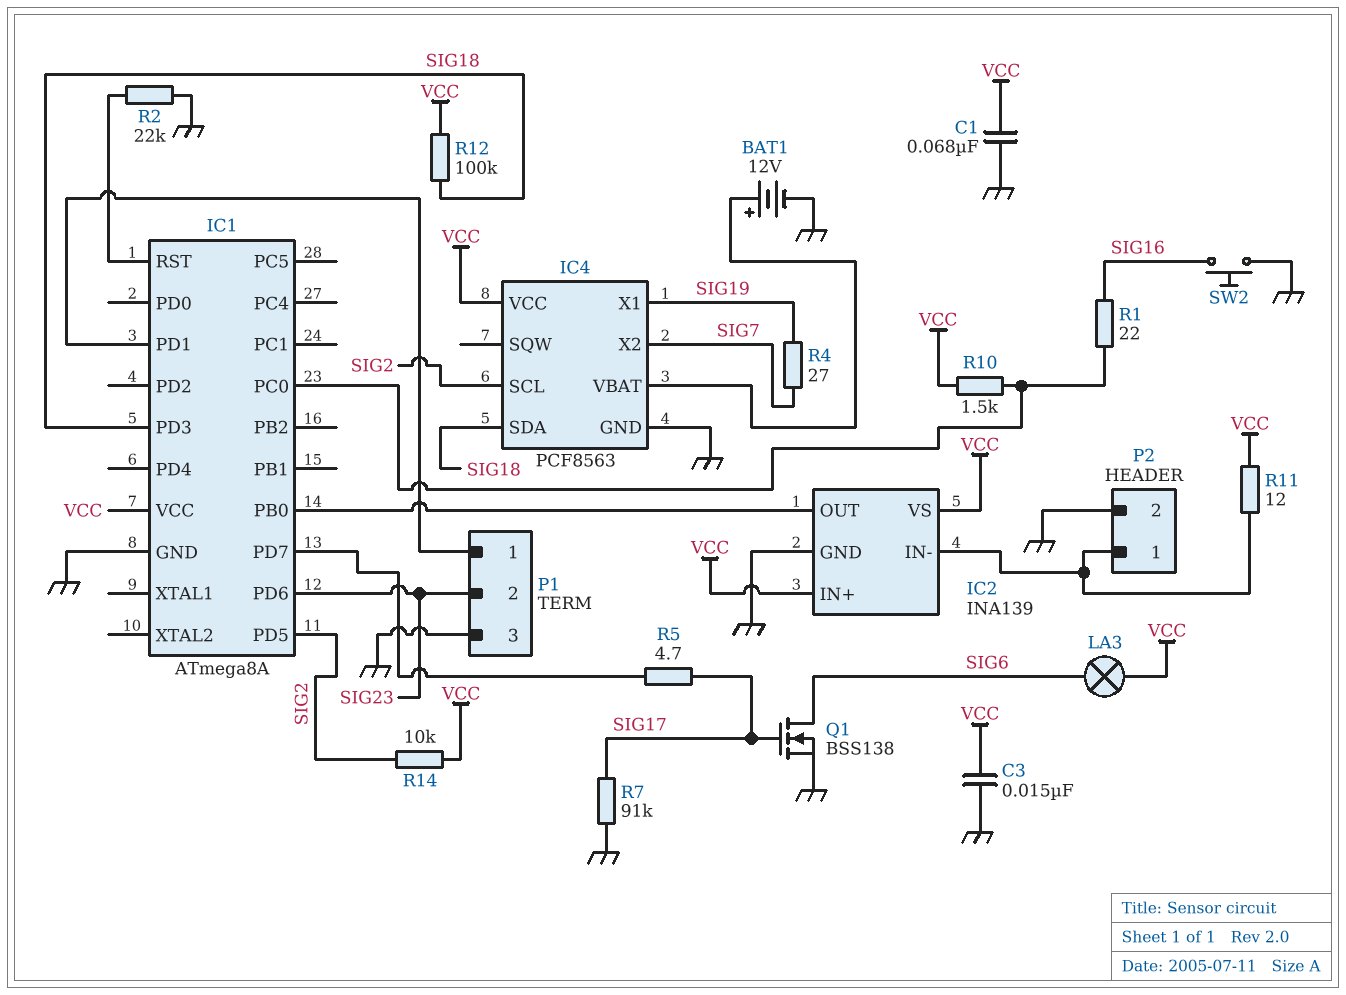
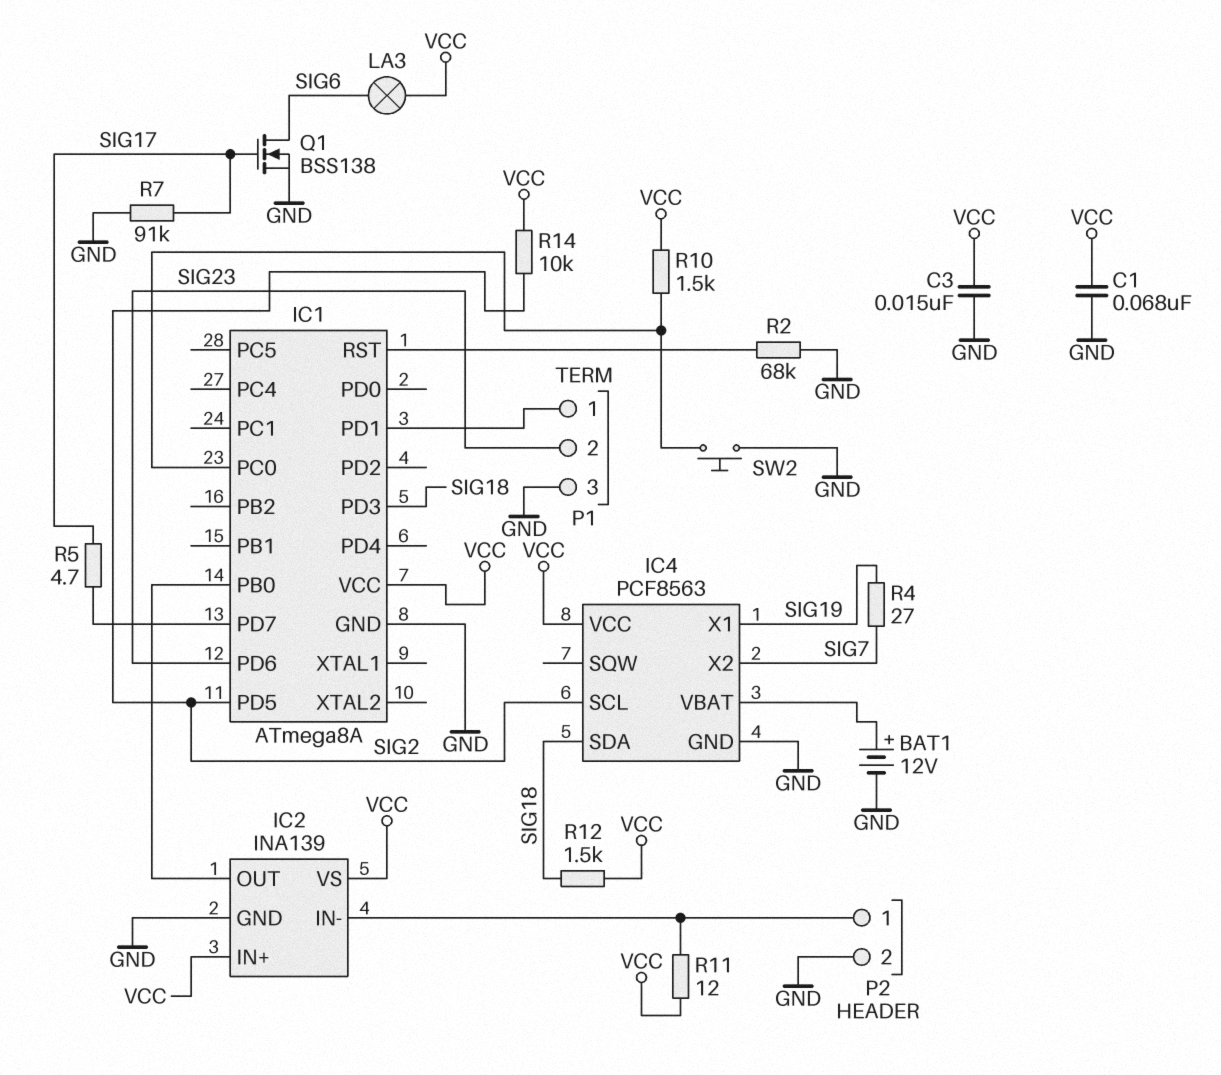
R1: 22 (IC1/PC0, SIG16) -> none
R2: 22k (GND, IC1/RST) -> 68k (GND, IC1/RST)
R12: 100k (SIG18, VCC) -> 1.5k (SIG18, VCC)
SW2: button (GND, SIG16) -> button (GND, IC1/PC0)

